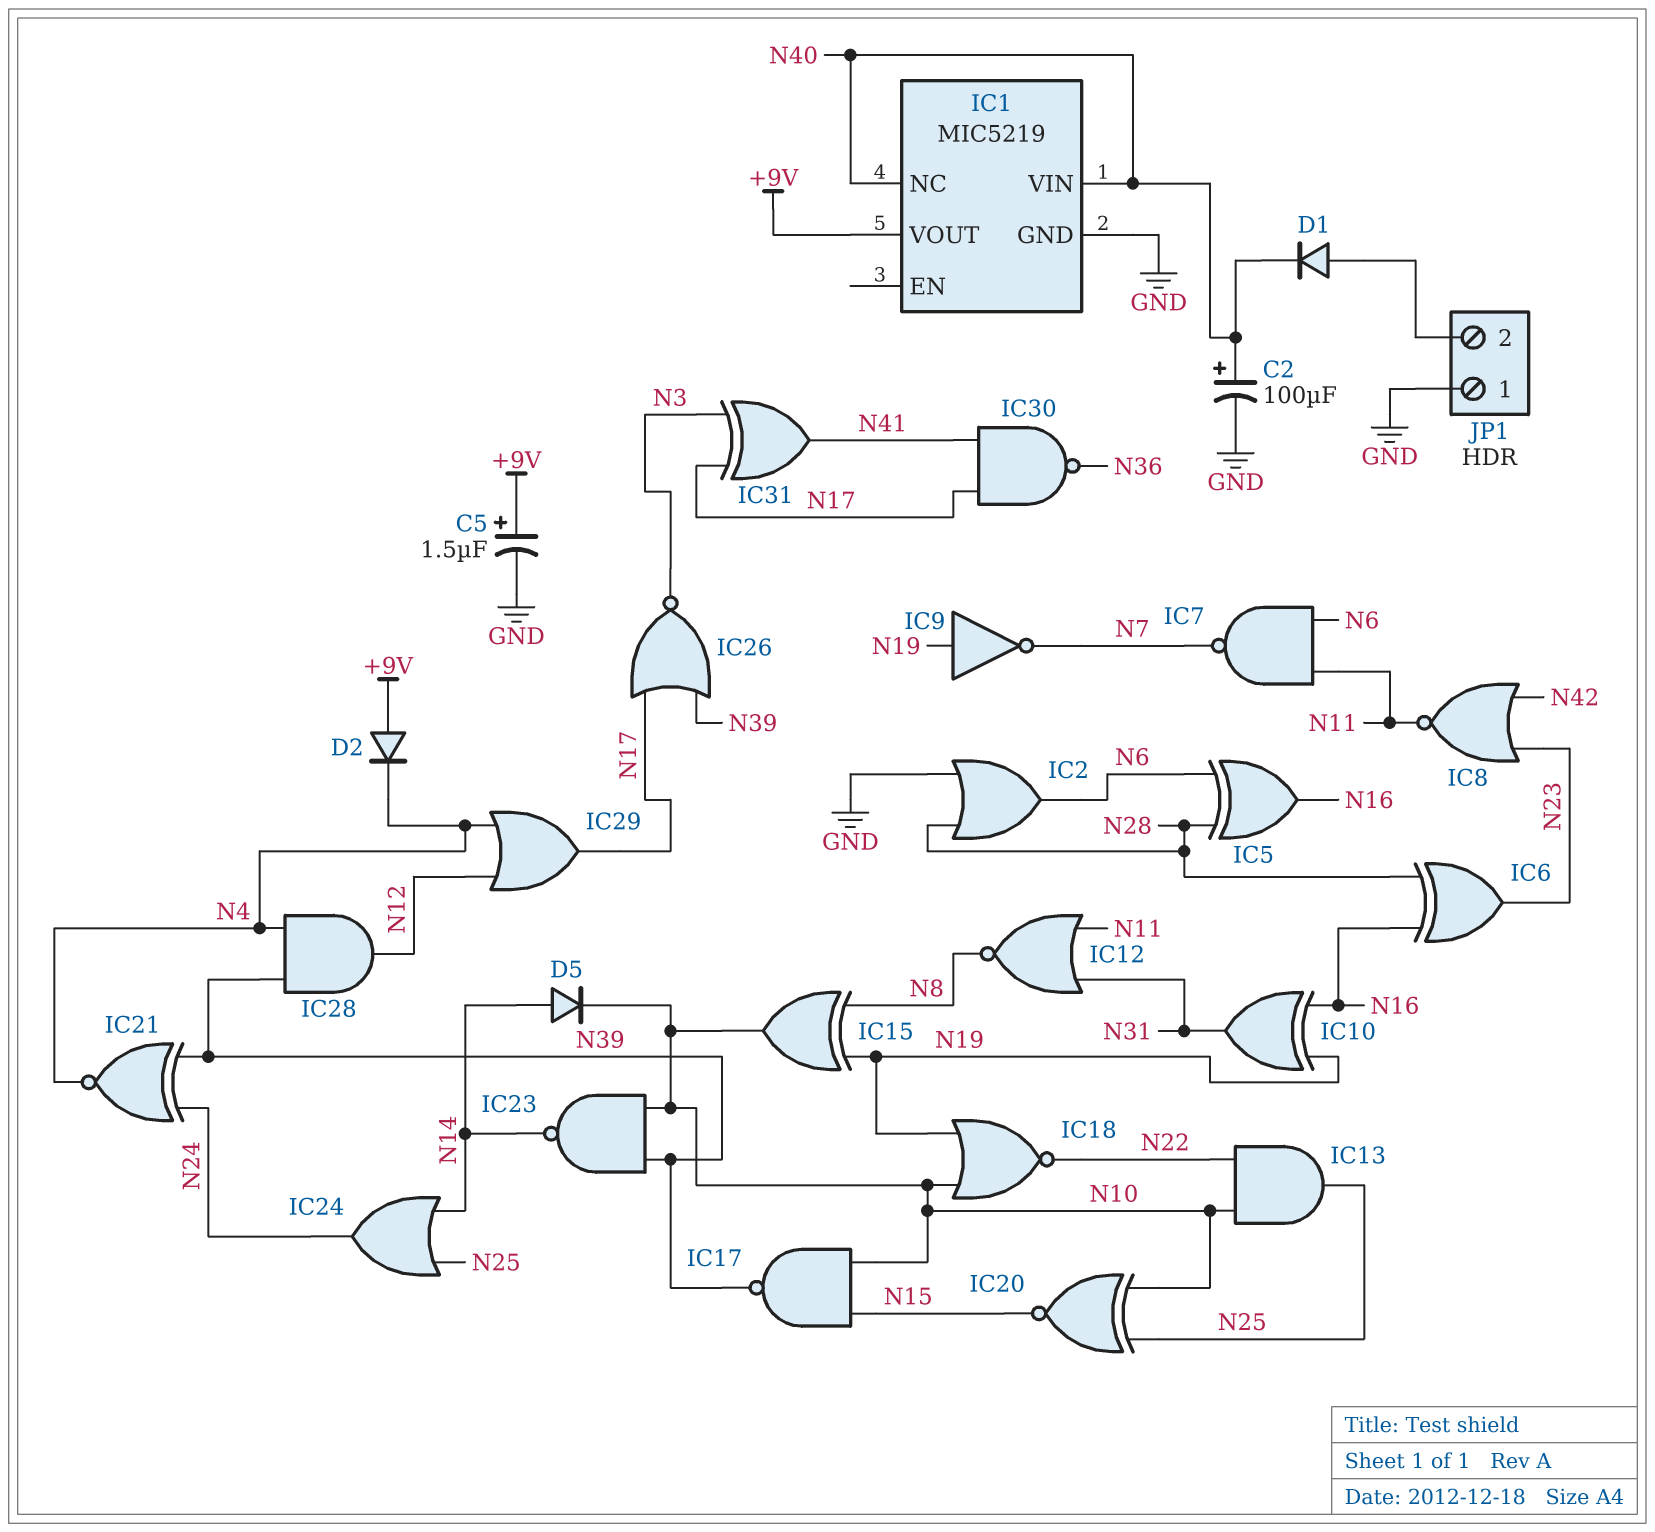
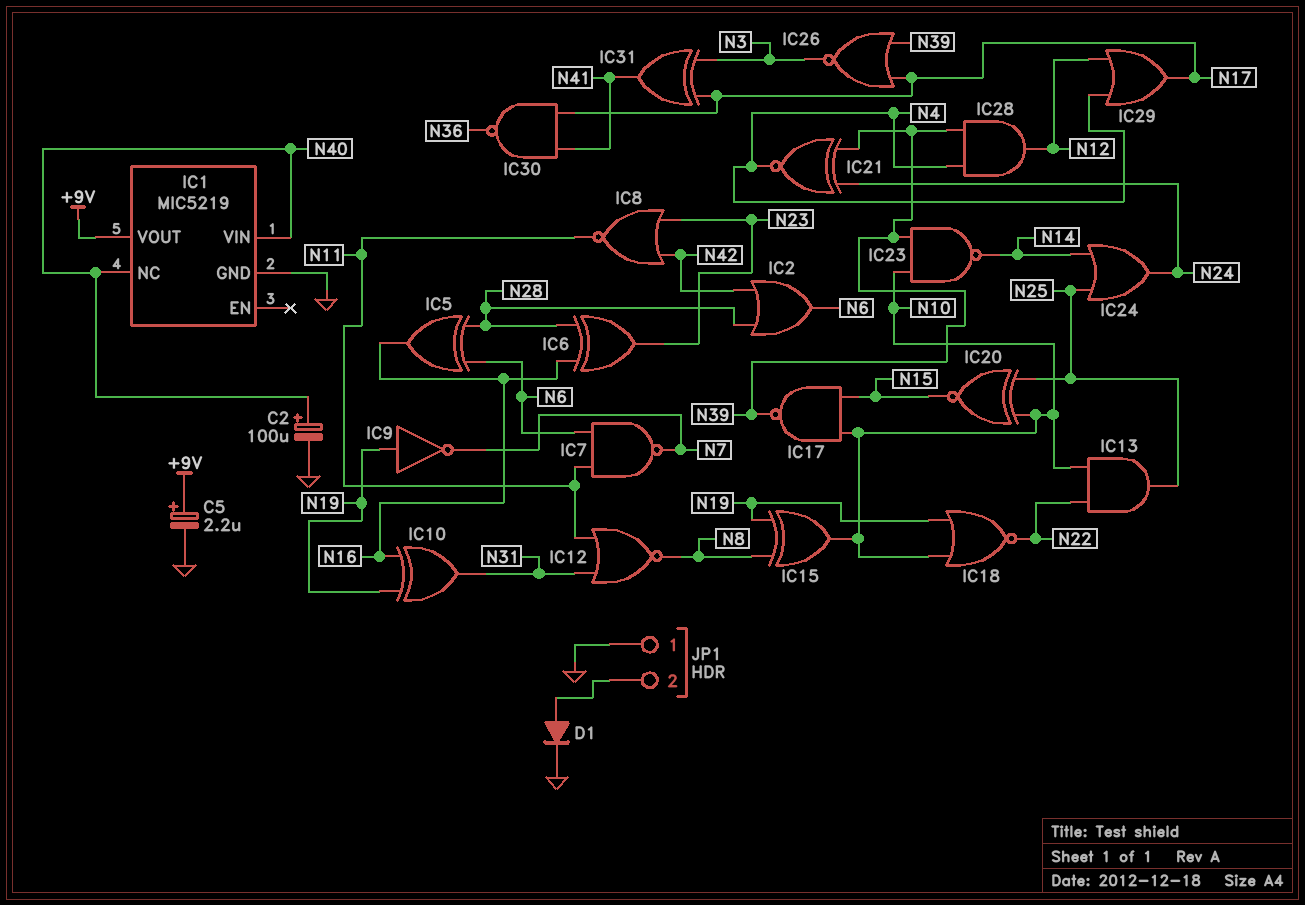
C5: 1.5uF (plus +9V, minus GND) -> 2.2uF (plus +9V, minus GND)
D1: diode (A JP1/2, K N40) -> diode (A JP1/2, K GND)
D2: diode (A +9V, K N4) -> none
D5: diode (A N14, K N10) -> none
IC2: OR (in GND, in N28, out N6) -> OR (in N28, in N42, out N6)

